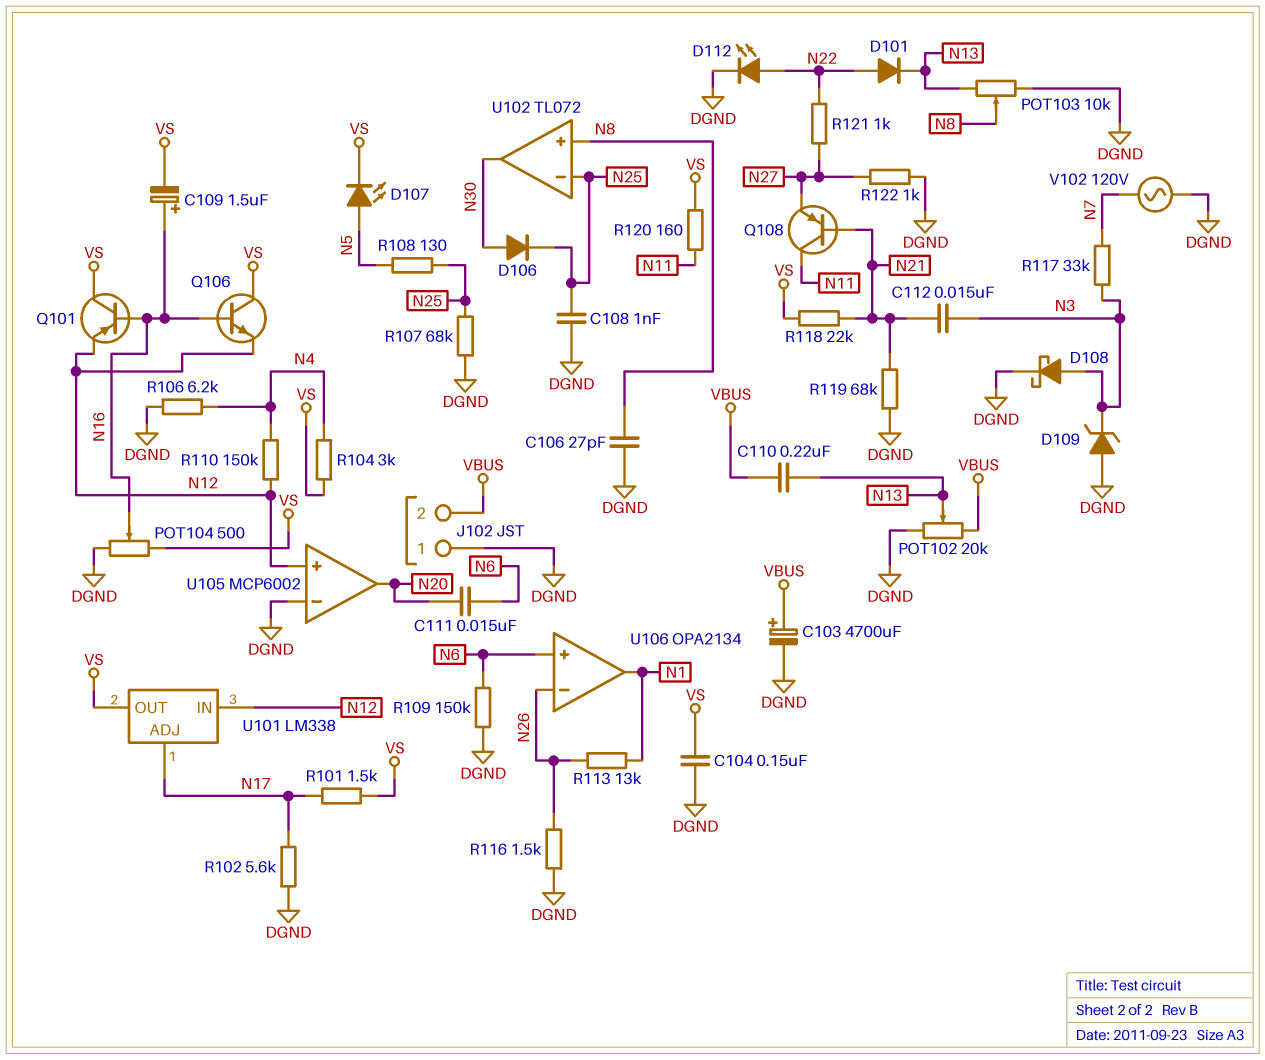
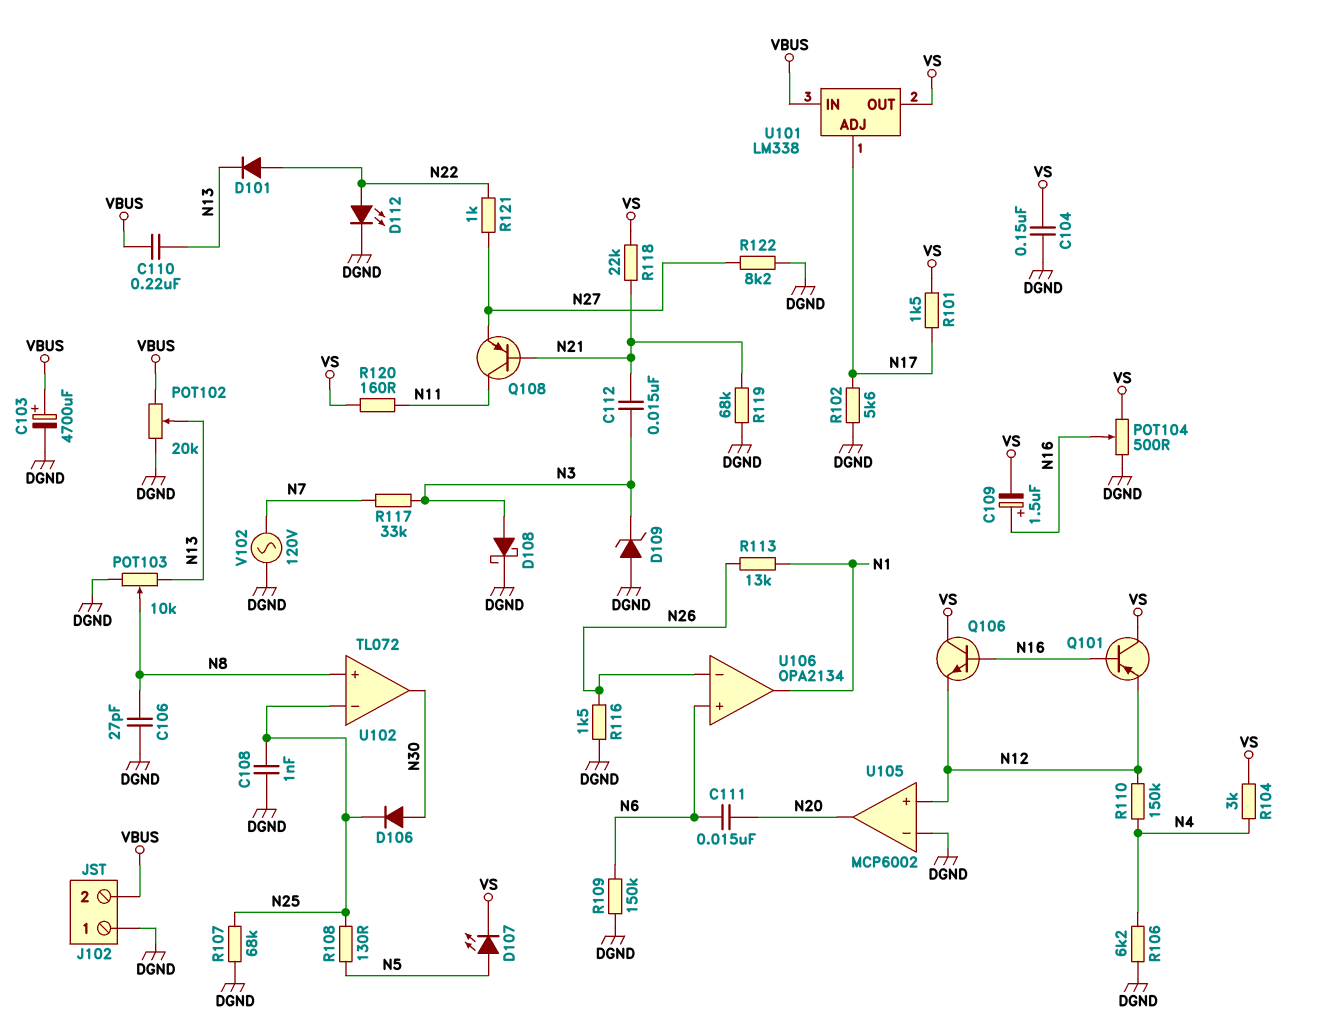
R122: 1k (DGND, N27) -> 8.2k (DGND, N27)
U101 pin IN: N12 -> VBUS

